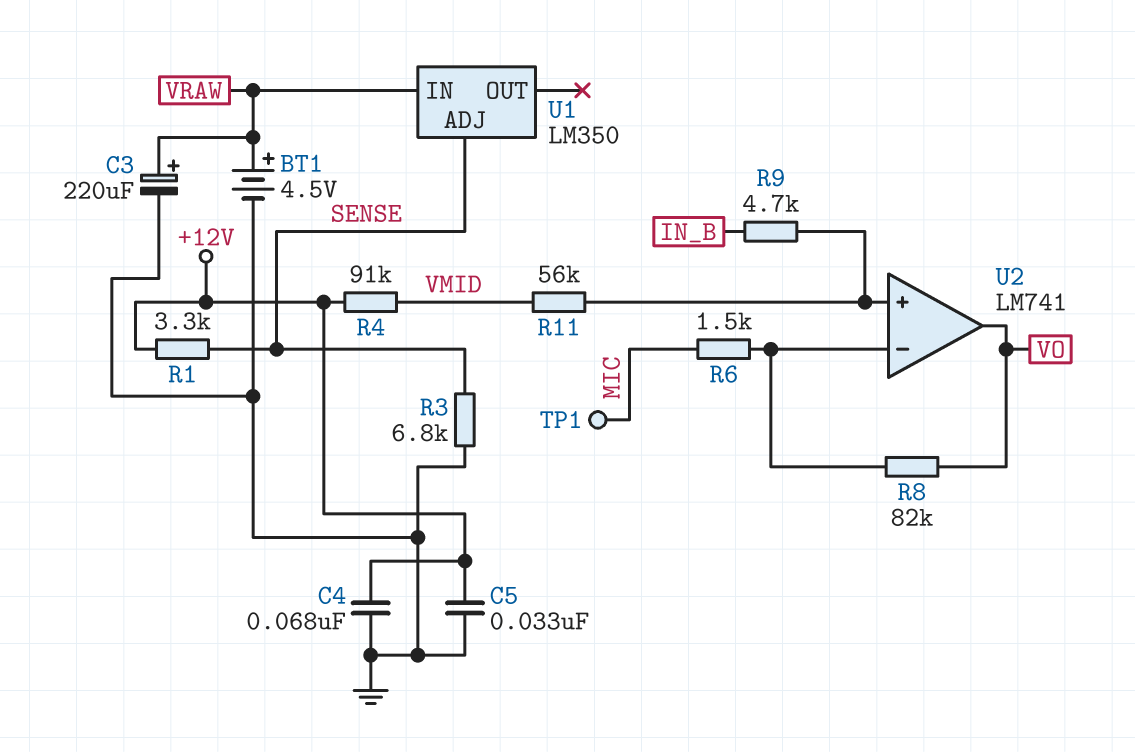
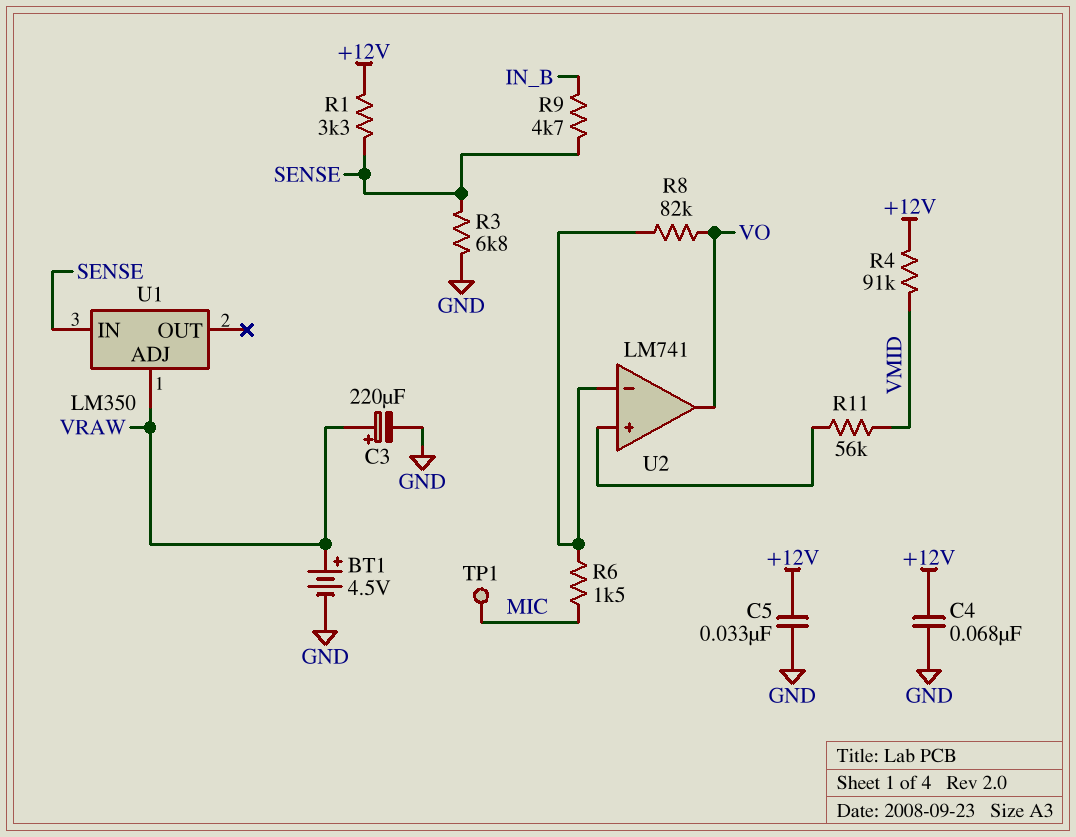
R9: 4.7k (IN_B, U2/in+) -> 4.7k (IN_B, SENSE)
U1 pin ADJ: SENSE -> VRAW
U1 pin IN: VRAW -> SENSE

